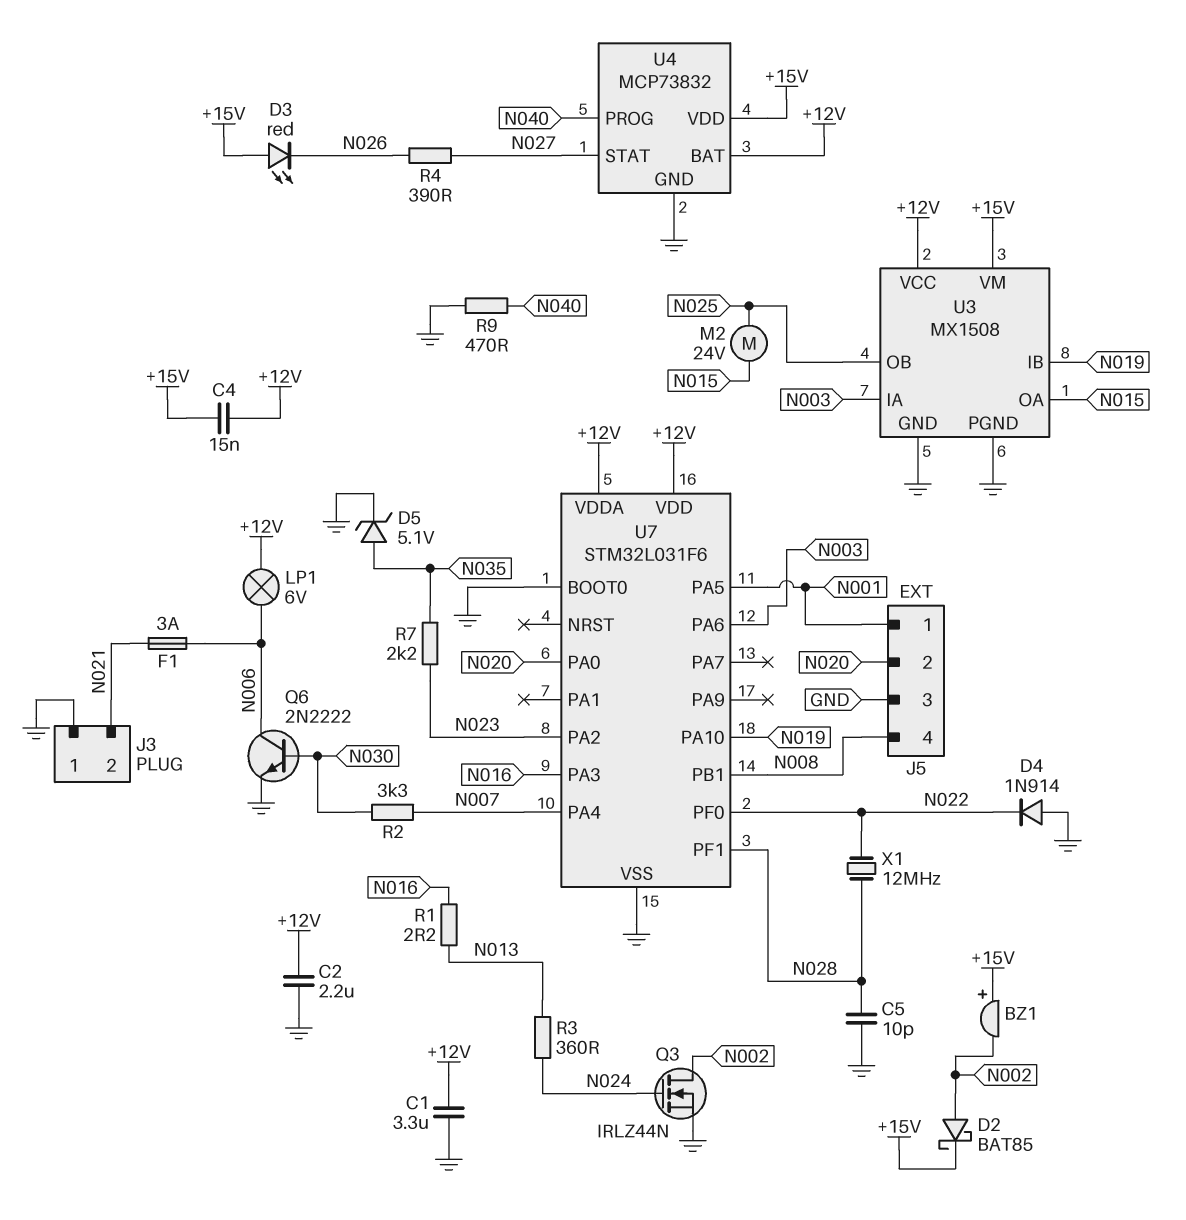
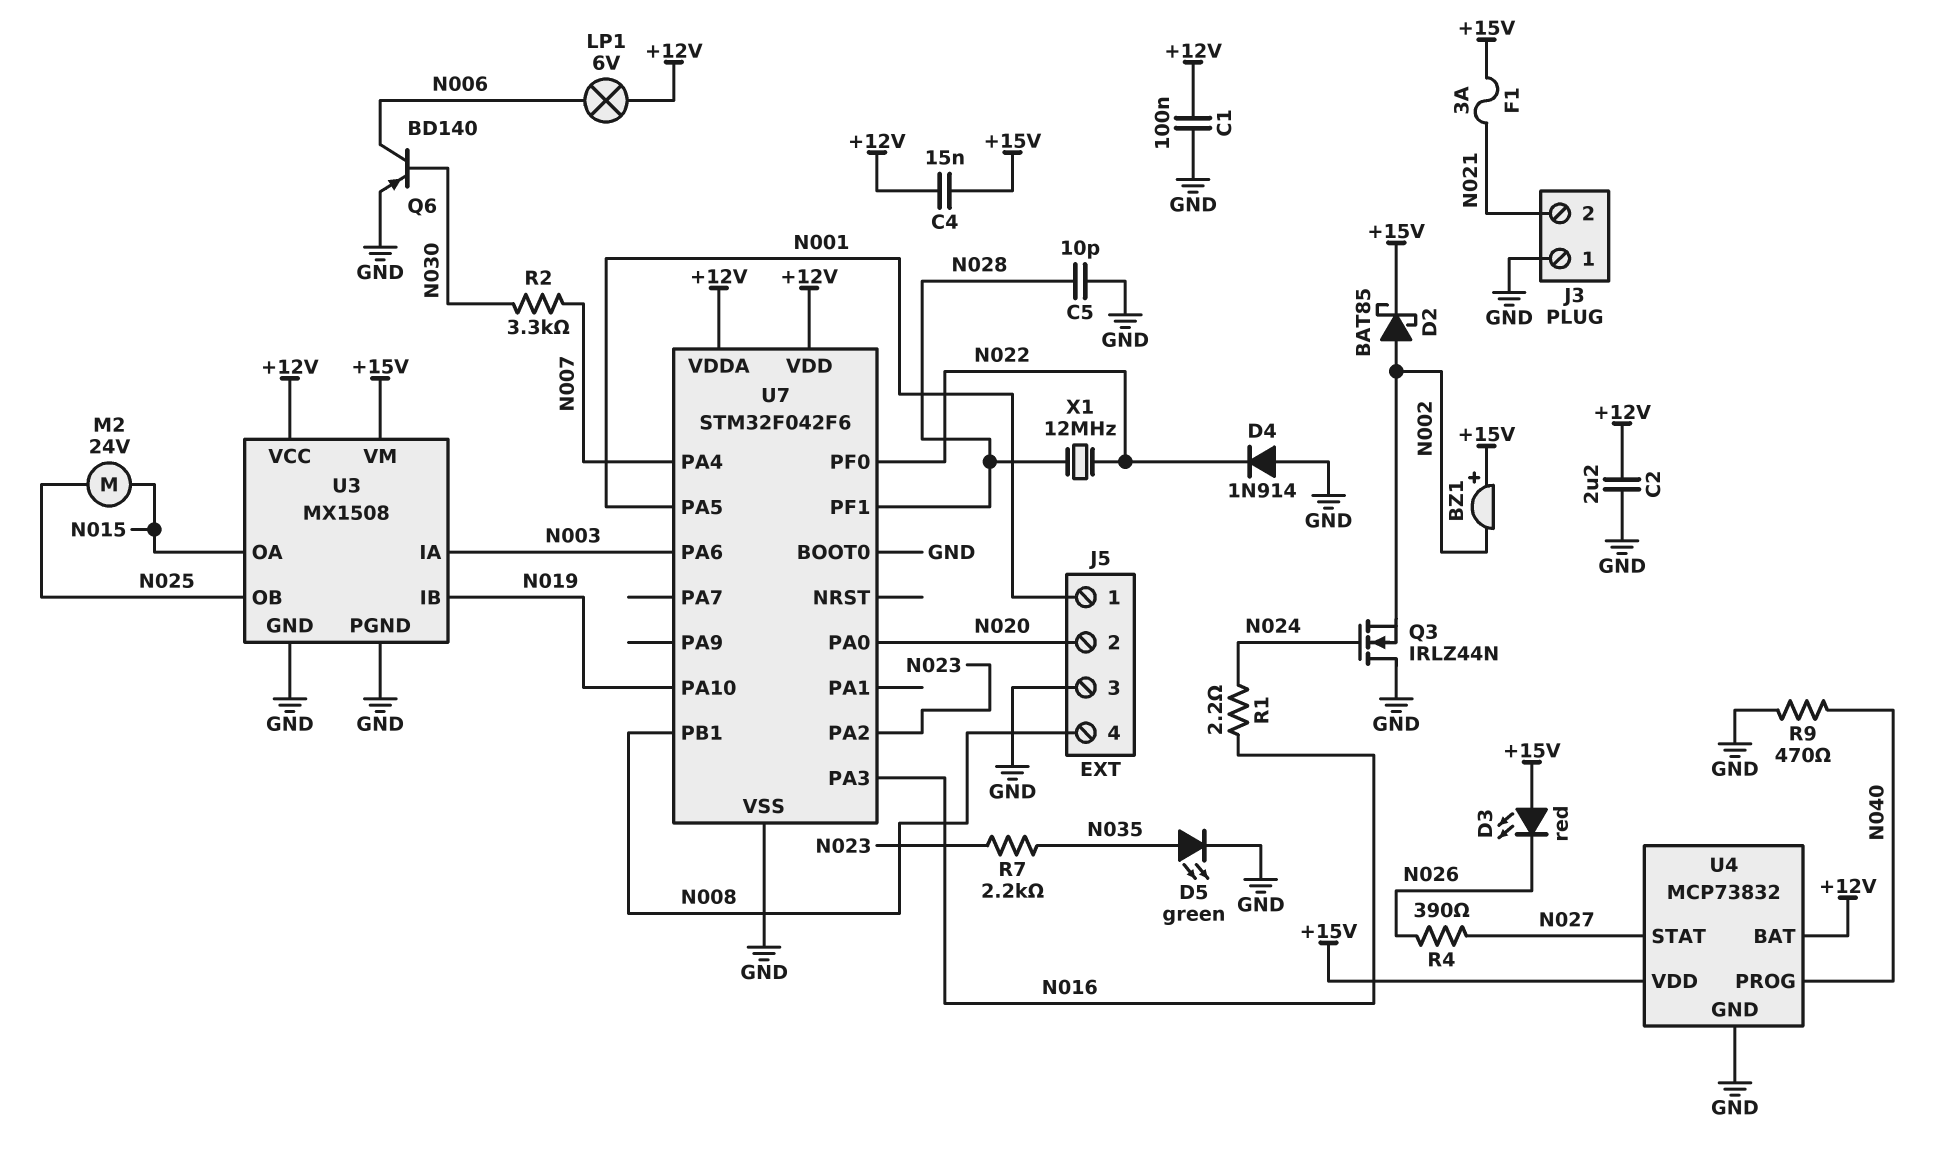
C1: 3.3uF (+12V, GND) -> 100nF (+12V, GND)
D5: zener 5.1V (A N035, K GND) -> LED green (A N035, K GND)
F1: 3A (N006, N021) -> 3A (+15V, N021)
Q3: NMOS IRLZ44N (G N024, D N002, S GND) -> NMOS IRLZ44N (G N024, D GND, S N002)
Q6: NPN 2N2222 (B N030, C N006, E GND) -> PNP BD140 (B N030, C N006, E GND)
R1: 2.2 (N013, N016) -> 2.2 (N016, N024)
R3: 360 (N013, N024) -> none
U7: STM32L031F6 -> STM32F042F6

